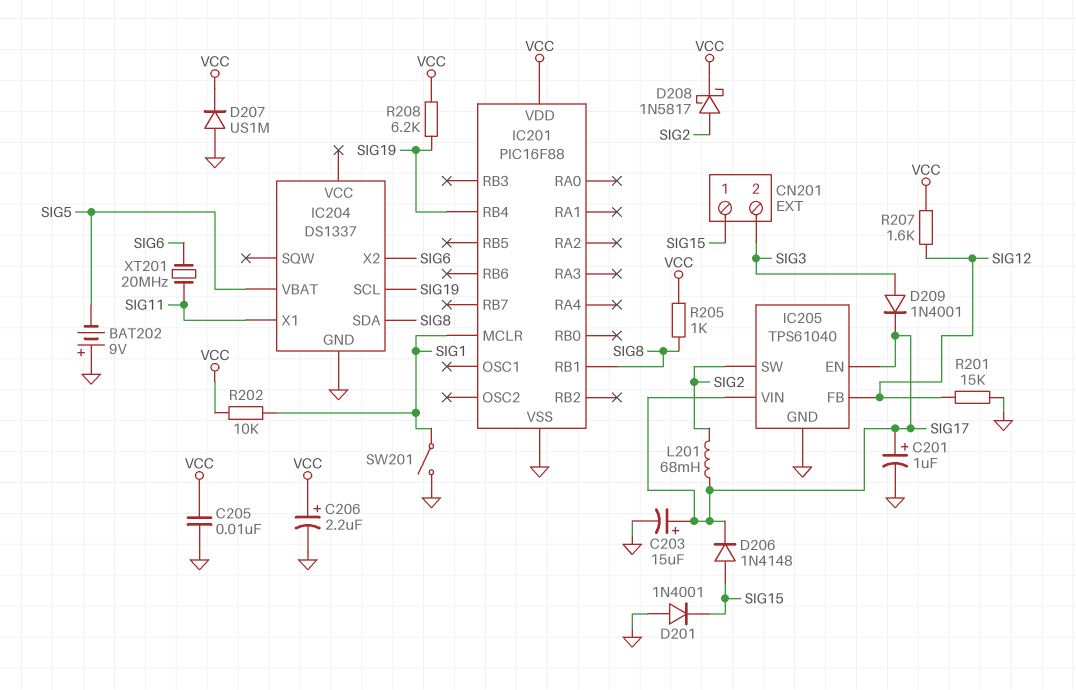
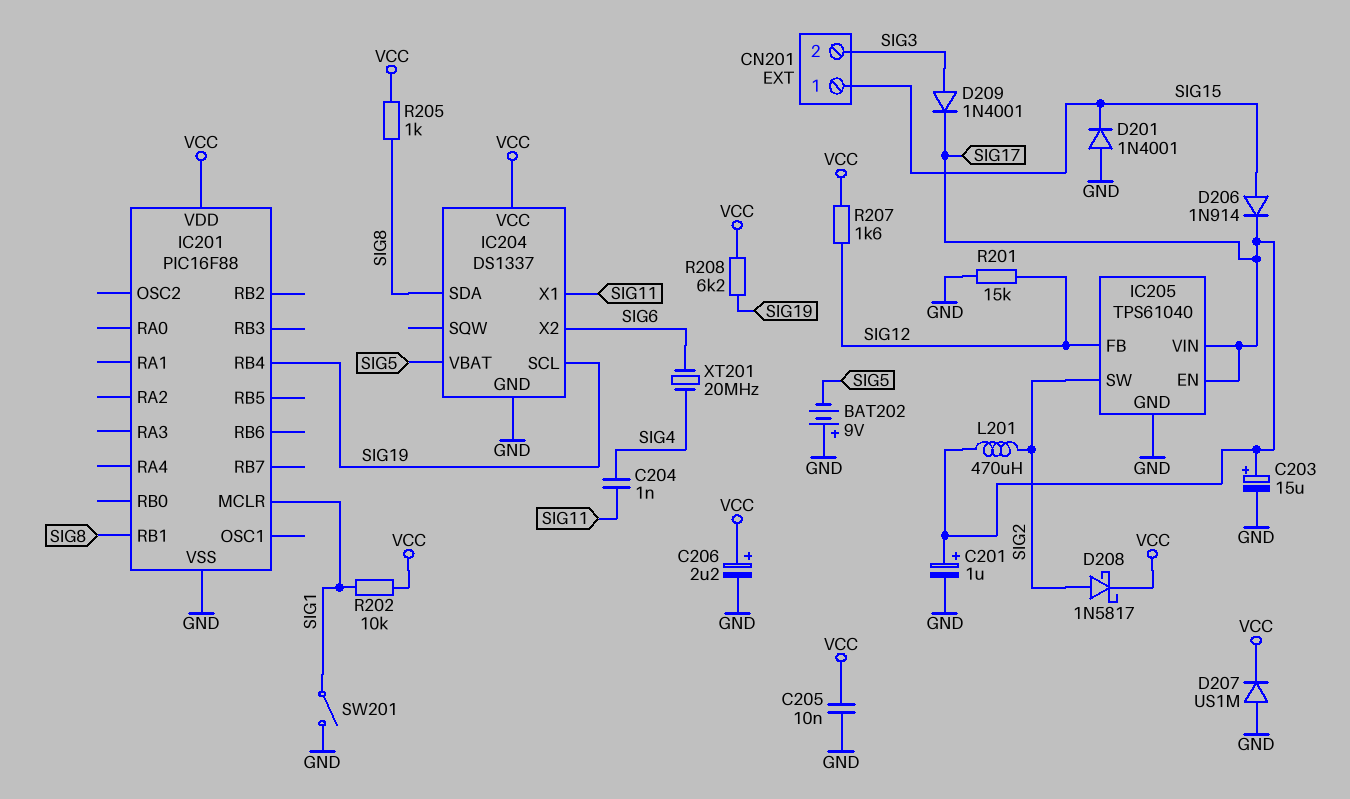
C204: none -> 1nF (SIG4, SIG11)
D206: diode 1N4148 (A SIG15, K SIG17) -> diode 1N914 (A SIG15, K SIG17)
IC204 pin VCC: none -> VCC
L201: 68mH (SIG2, SIG17) -> 470uH (SIG2, SIG17)
XT201: 20MHz (SIG6, SIG11) -> 20MHz (SIG4, SIG6)

